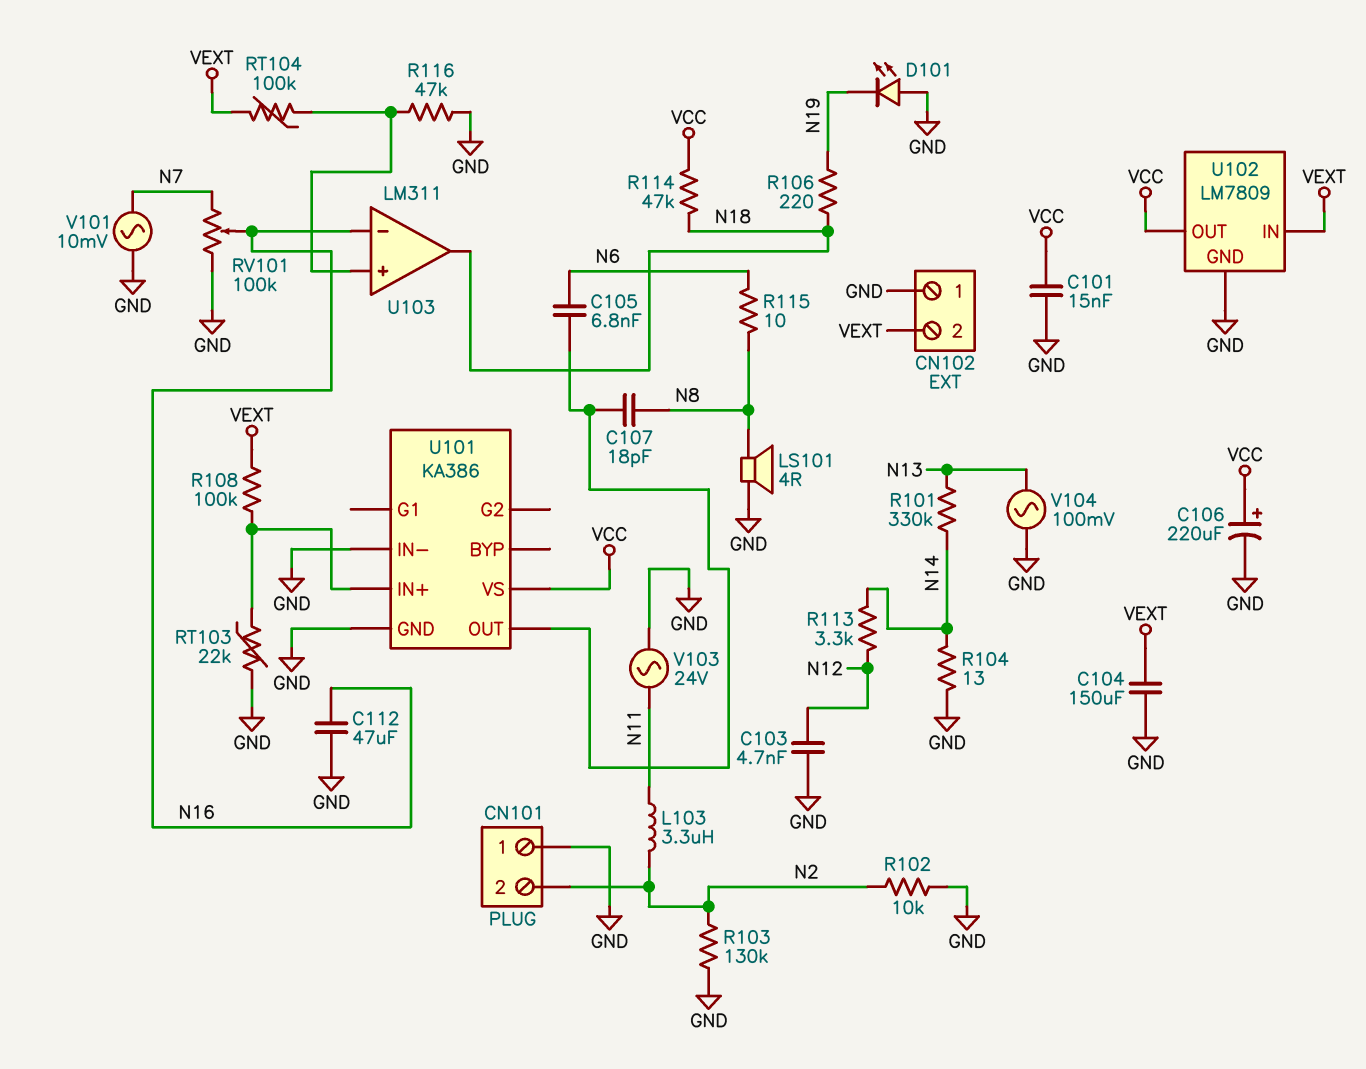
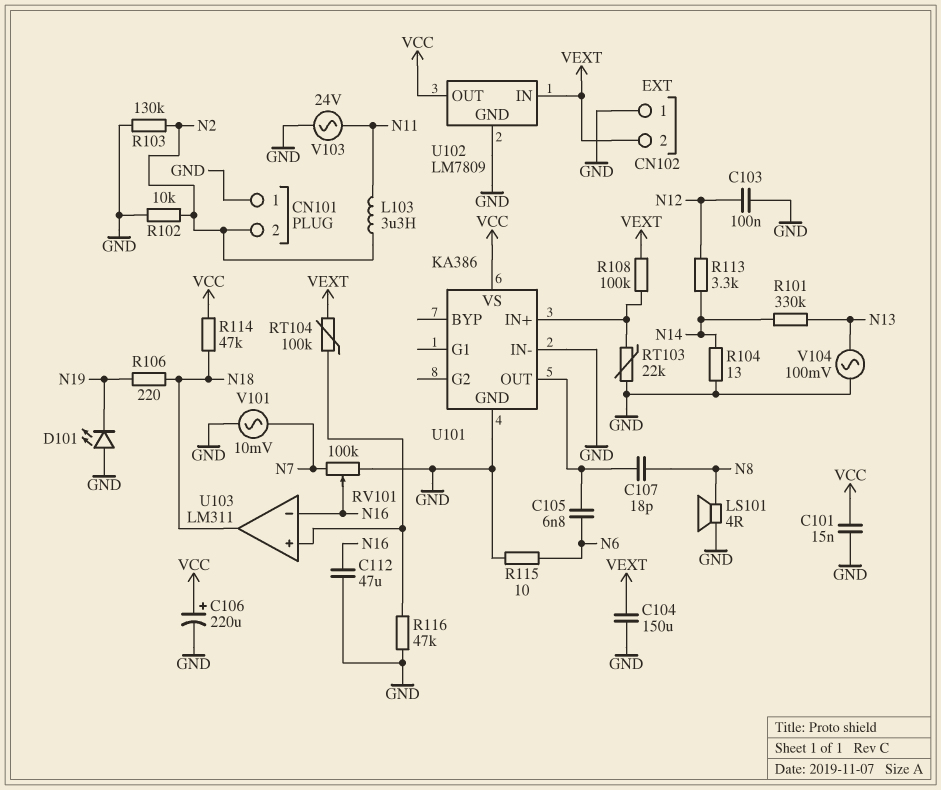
C103: 4.7nF (GND, N12) -> 100nF (GND, N12)
R115: 10 (N6, N8) -> 10 (GND, N6)

